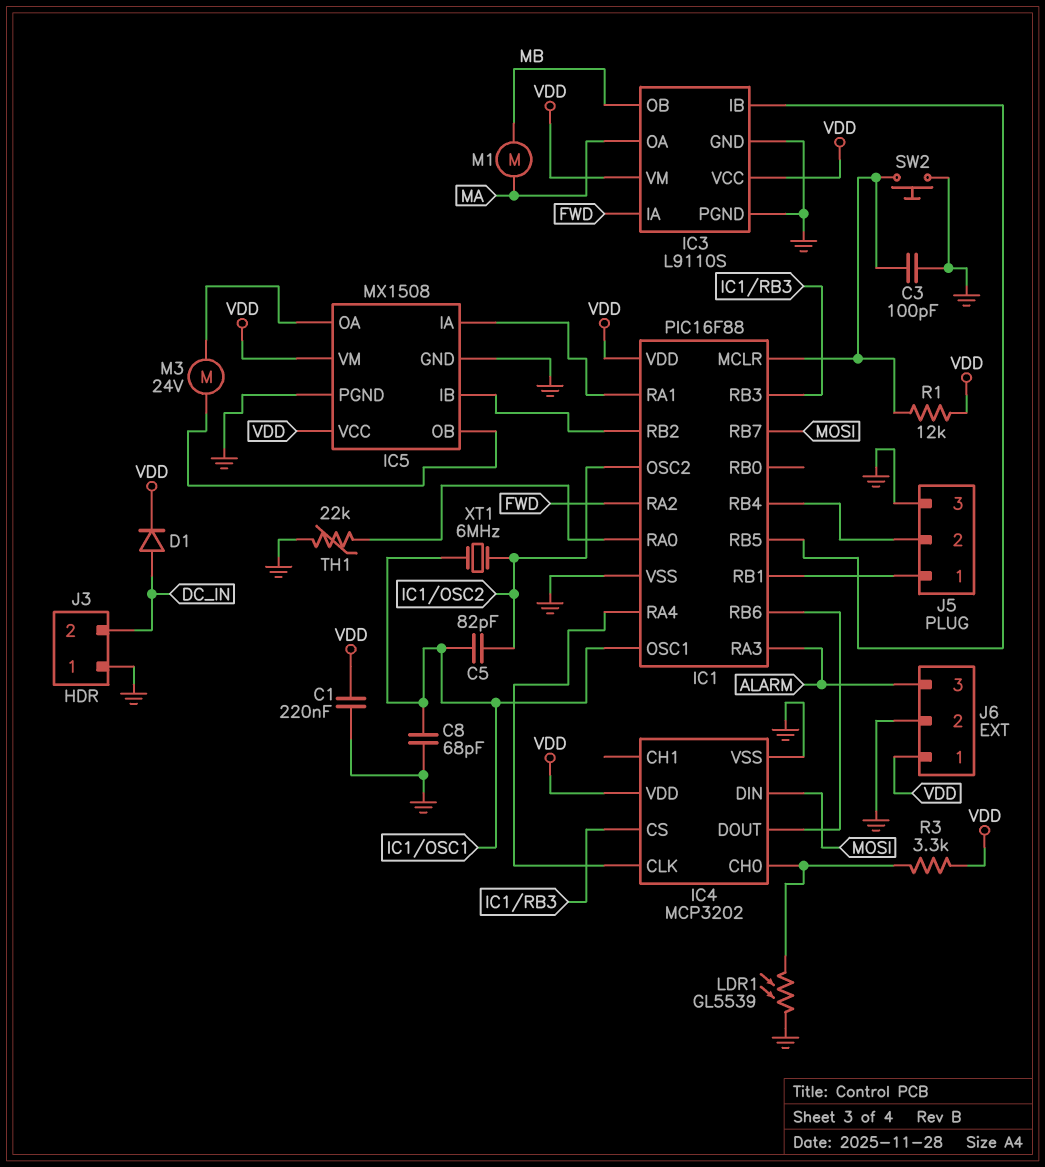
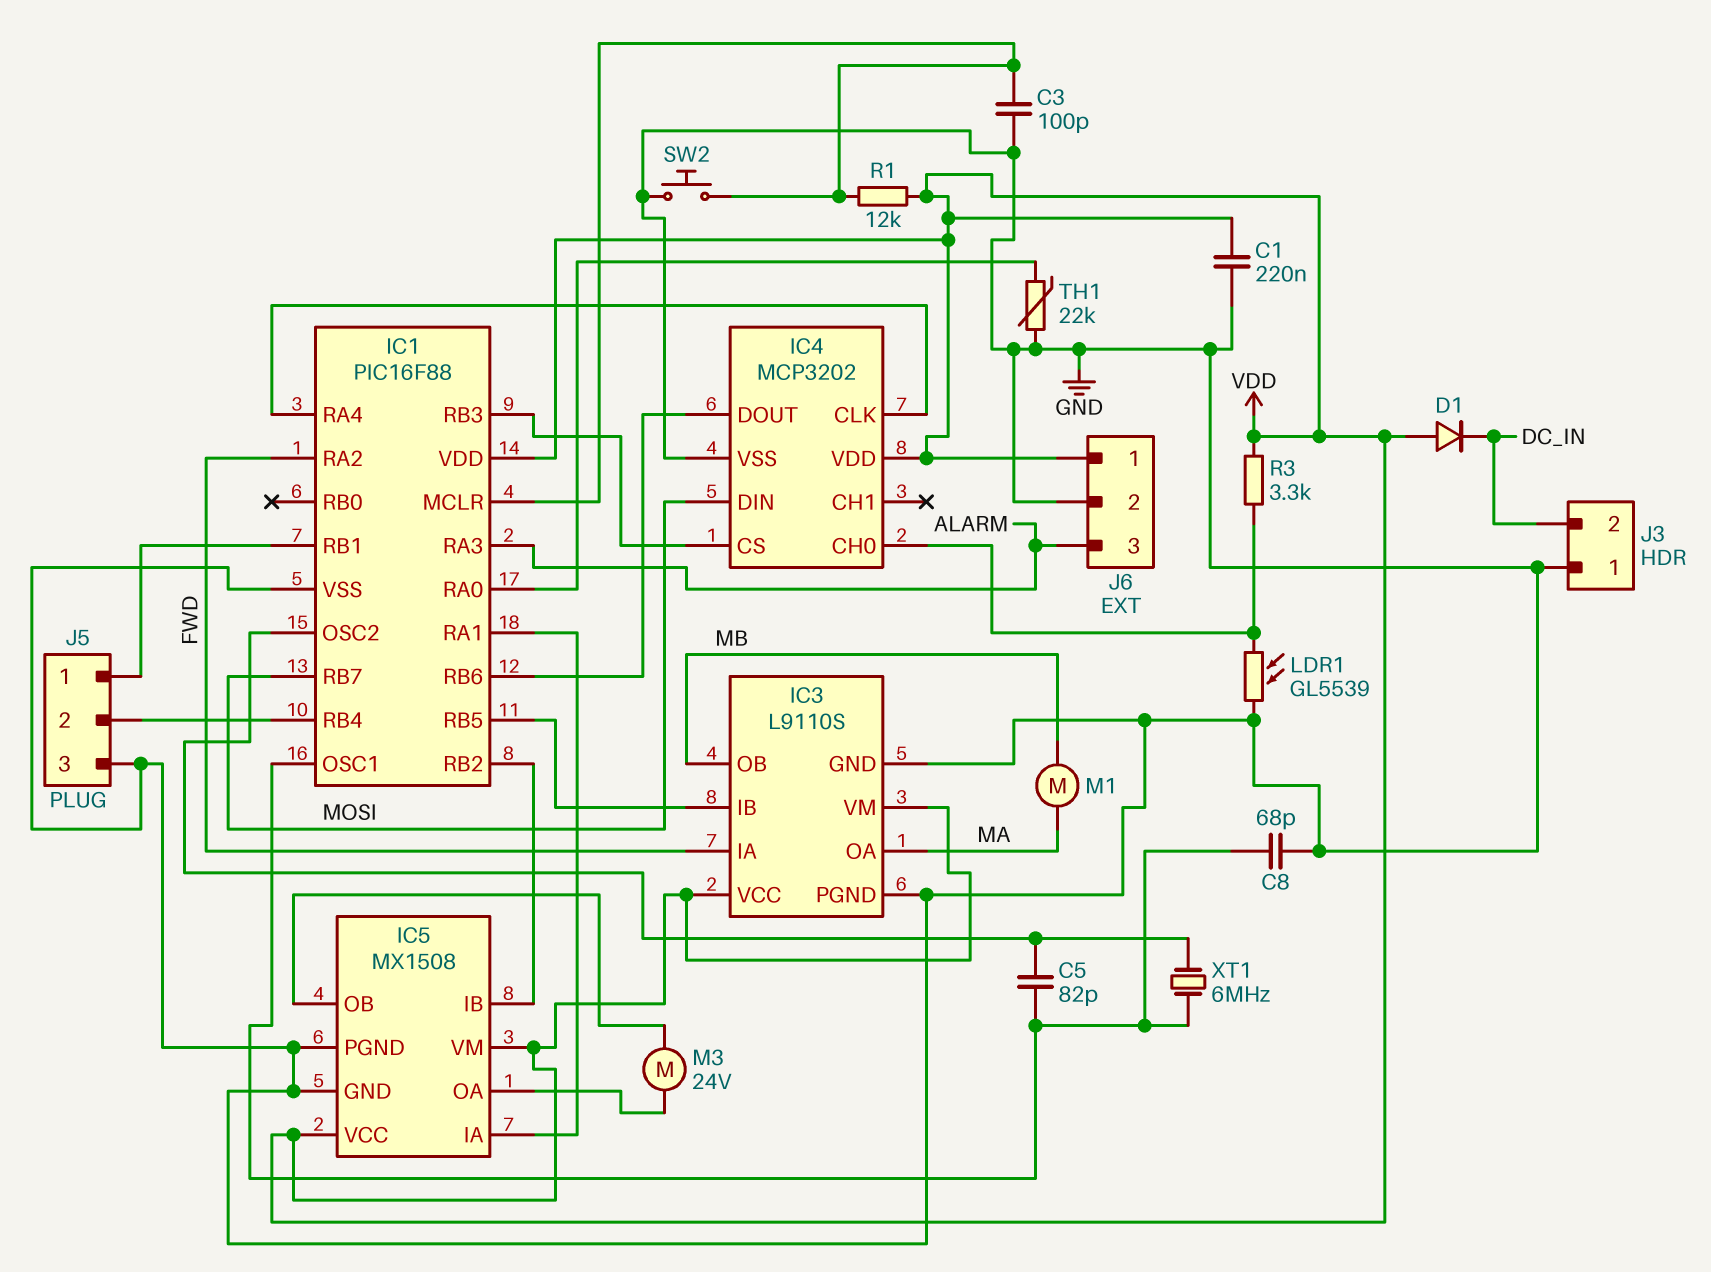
D1: diode (A DC_IN, K VDD) -> diode (A VDD, K DC_IN)

